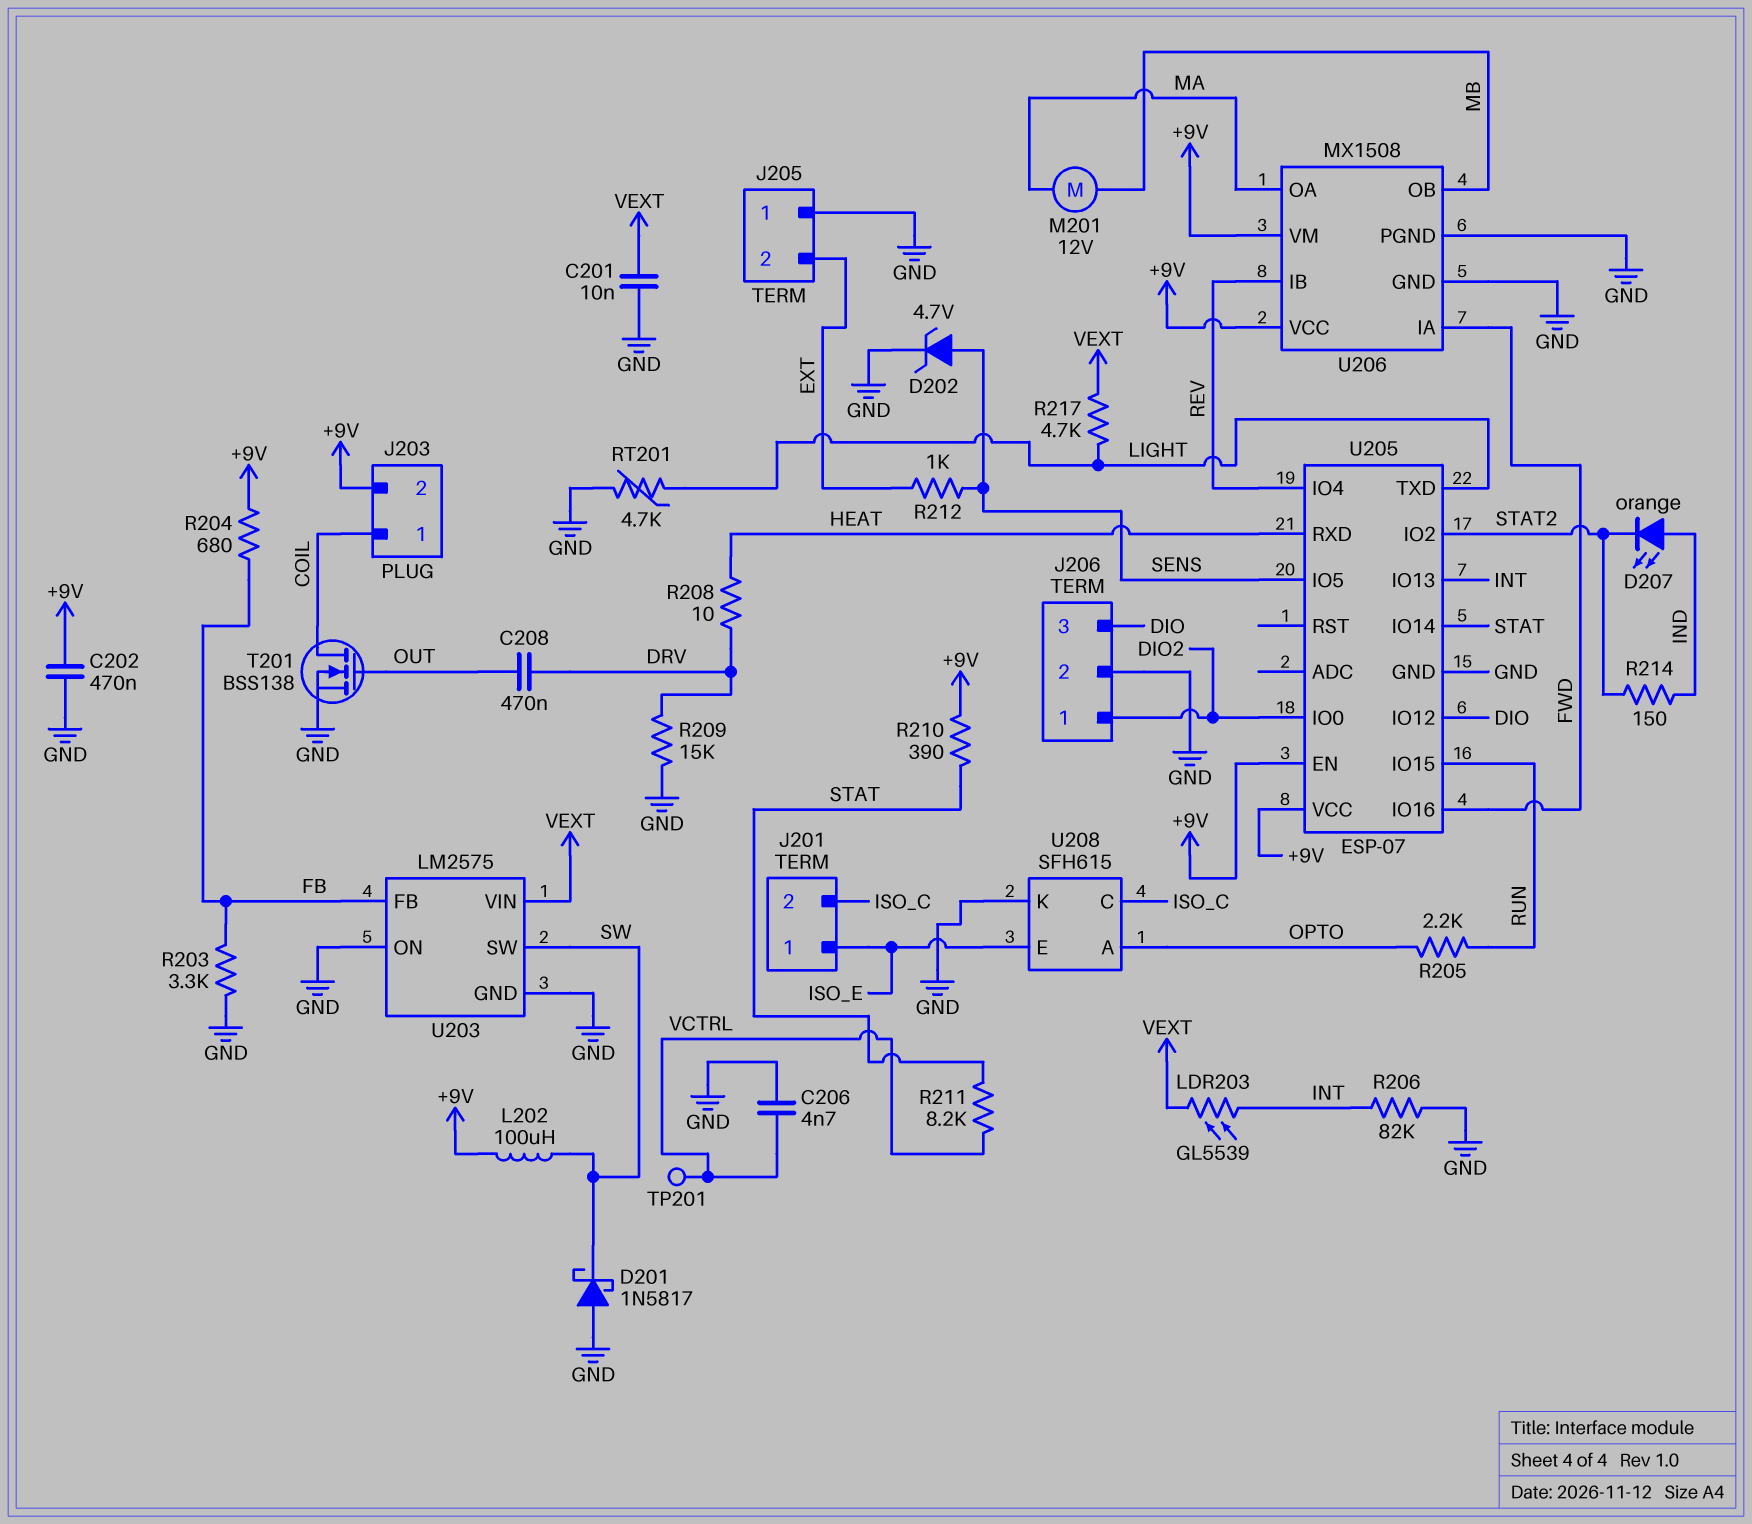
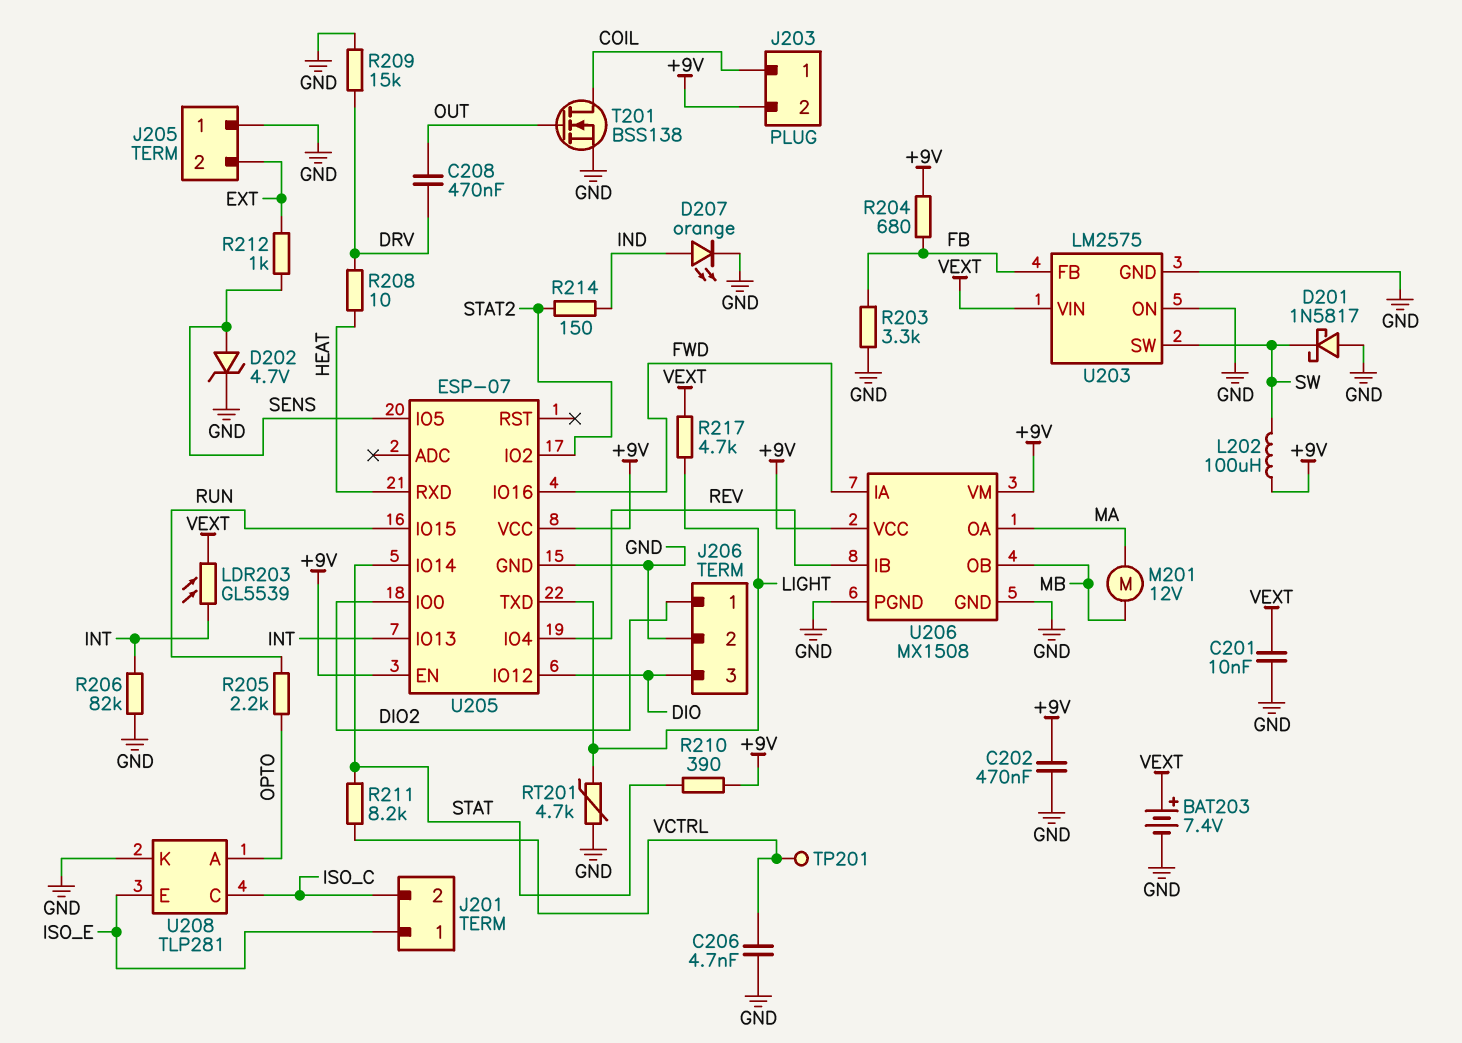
BAT203: none -> 7.4V (plus VEXT, minus GND)
D207: LED orange (A IND, K STAT2) -> LED orange (A IND, K GND)
U208: SFH615 -> TLP281

